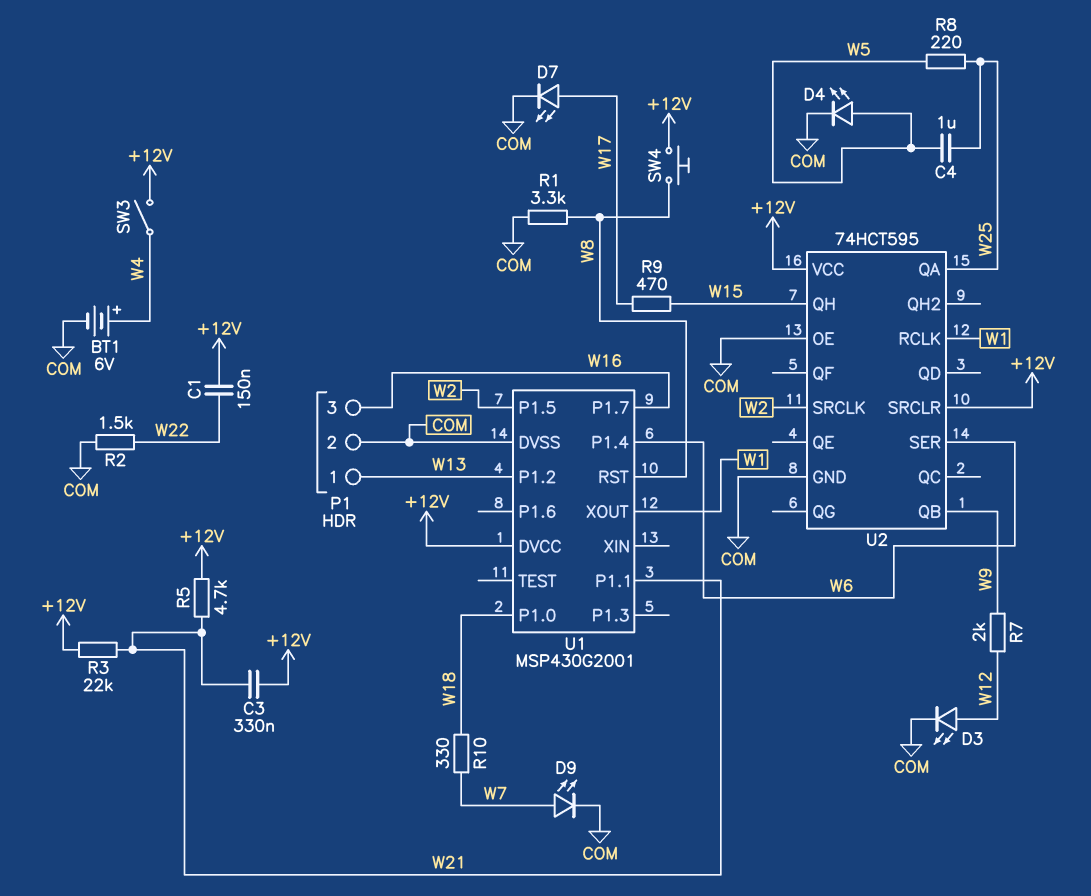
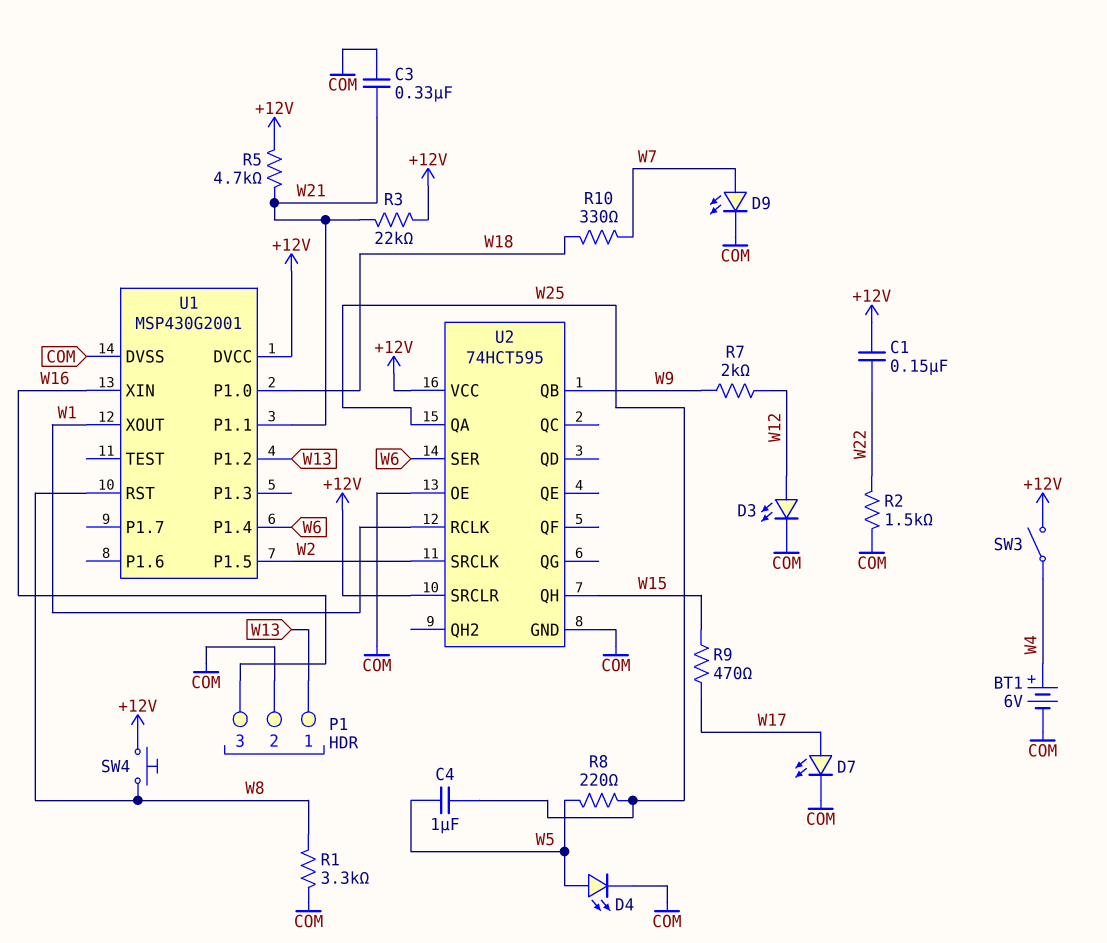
C3: 330nF (+12V, W21) -> 330nF (COM, W21)
U1 pin P1.7: W16 -> none
U1 pin XIN: none -> W16

